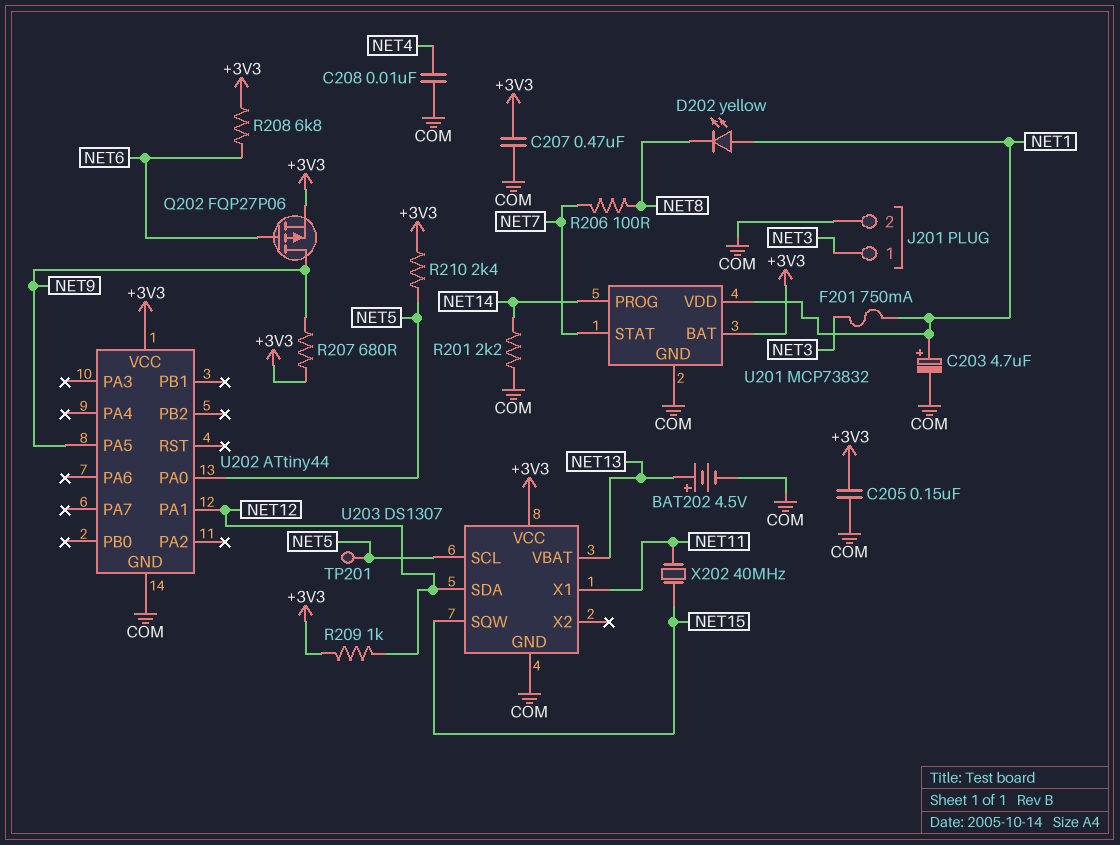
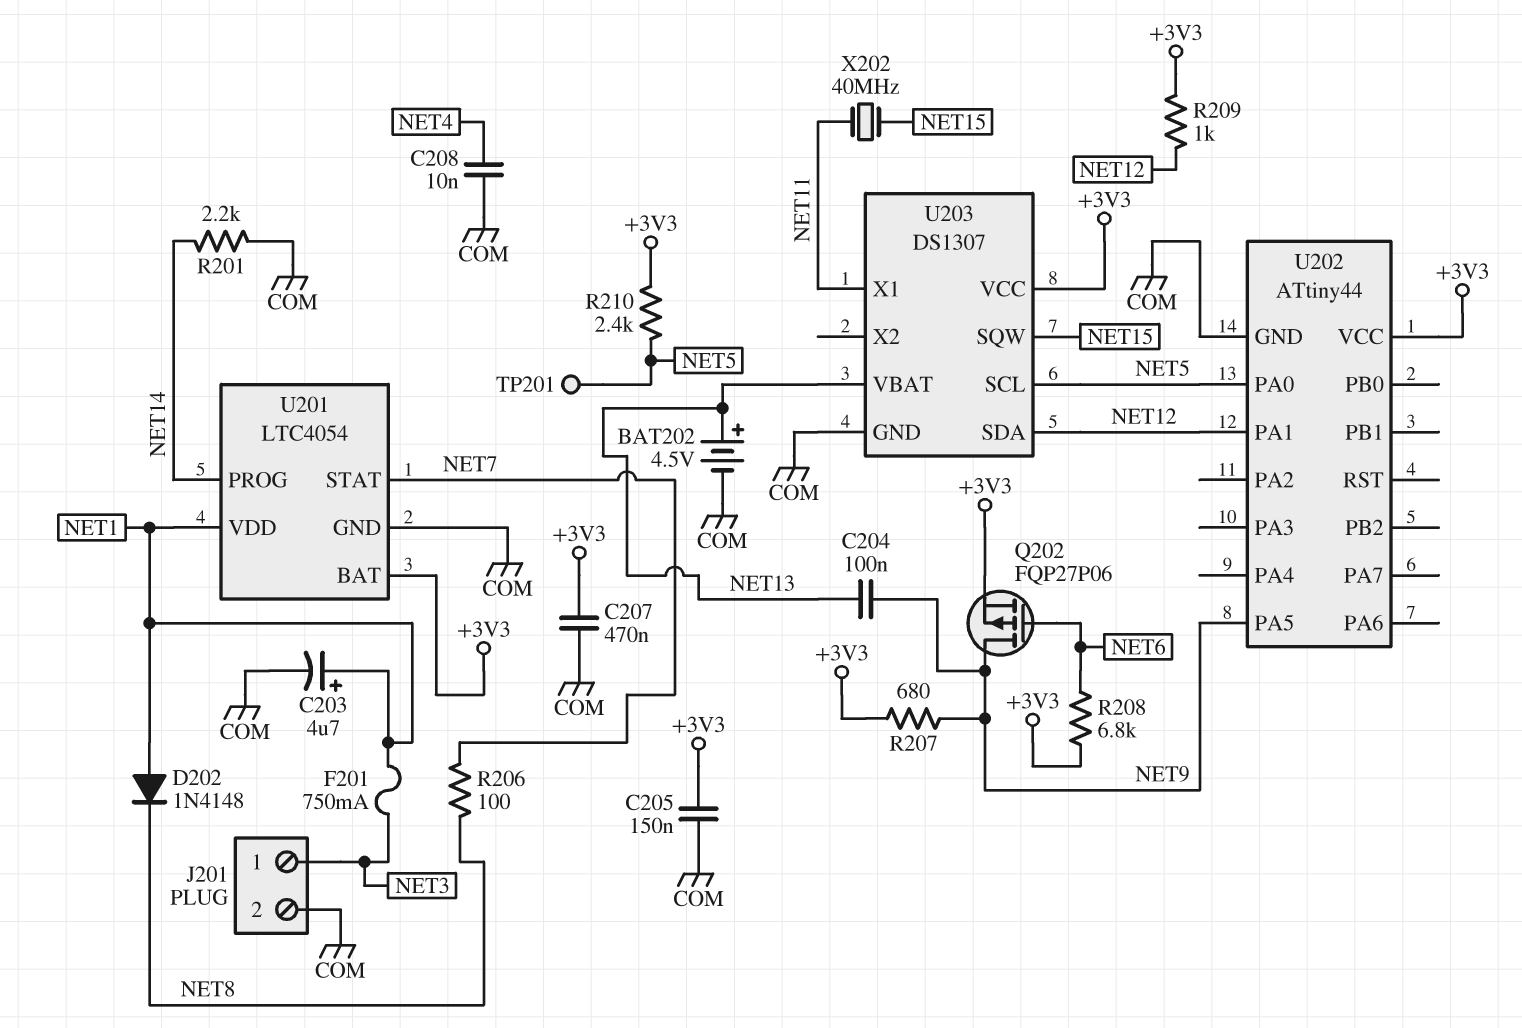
C204: none -> 100nF (NET9, NET13)
D202: LED yellow (A NET1, K NET8) -> diode 1N4148 (A NET1, K NET8)
U201: MCP73832 -> LTC4054

